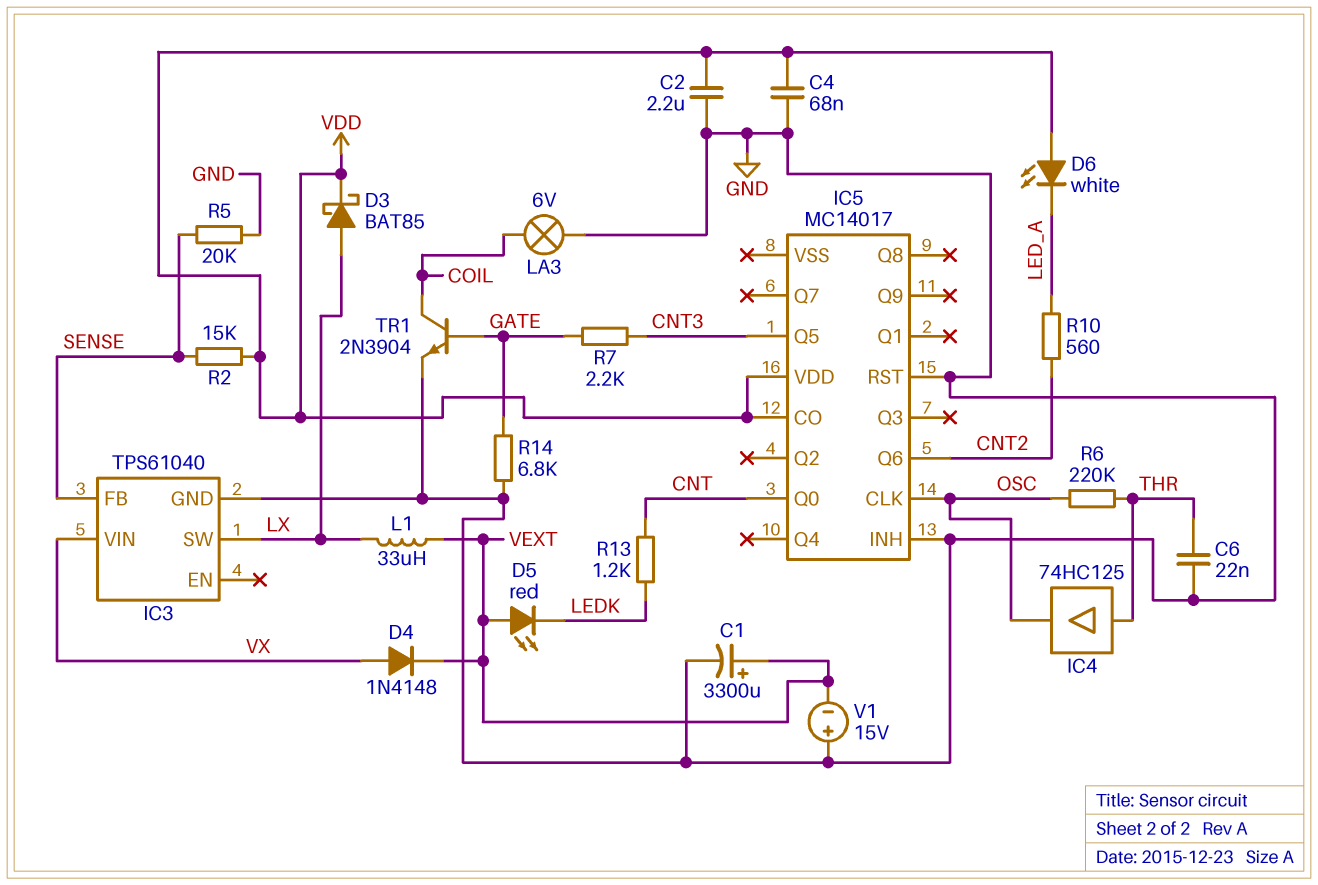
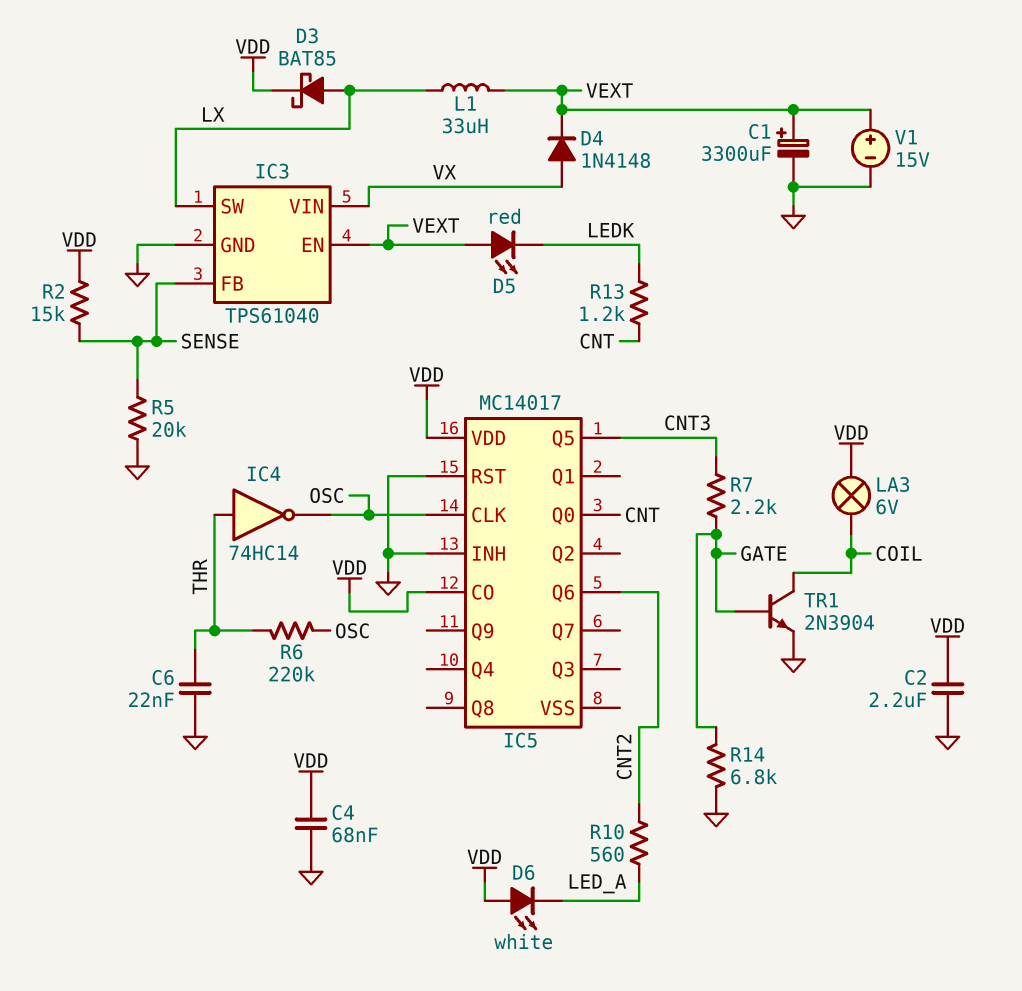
IC3 pin EN: none -> VEXT
IC4: buffer 74HC125 (in THR, out OSC) -> NOT 74HC14 (in THR, out OSC)
LA3: lamp 6V (COIL, GND) -> lamp 6V (COIL, VDD)
V1: 15V (plus GND, minus VEXT) -> 15V (plus VEXT, minus GND)

